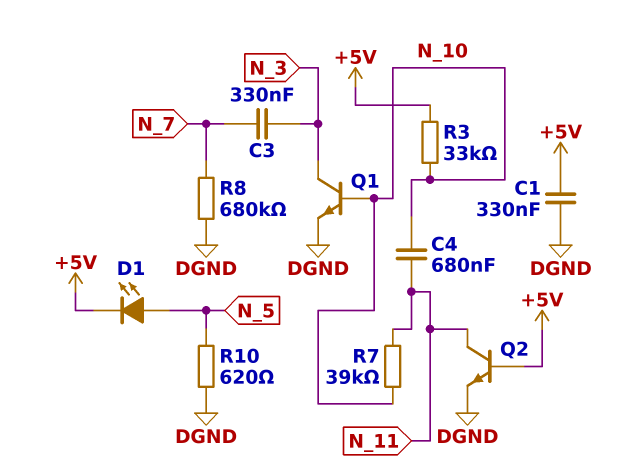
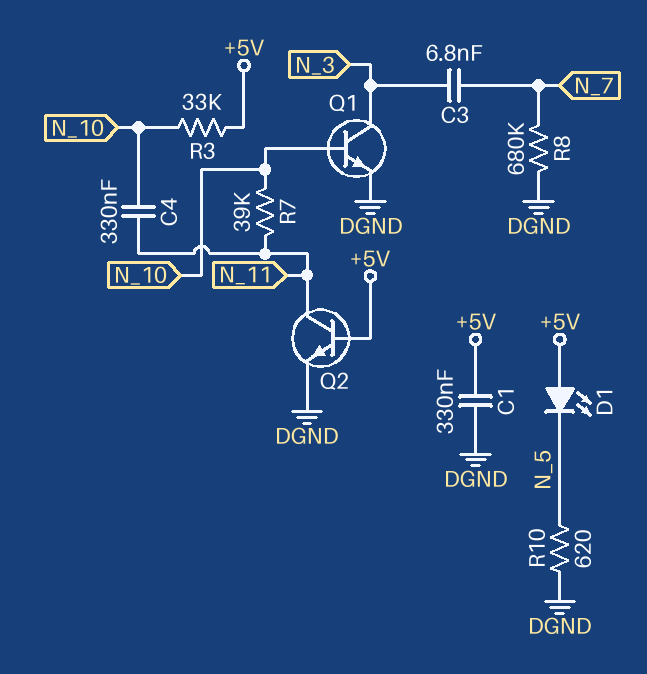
C3: 330nF (N_3, N_7) -> 6.8nF (N_3, N_7)
C4: 680nF (N_10, N_11) -> 330nF (N_10, N_11)
D1: LED (A N_5, K +5V) -> LED (A +5V, K N_5)

